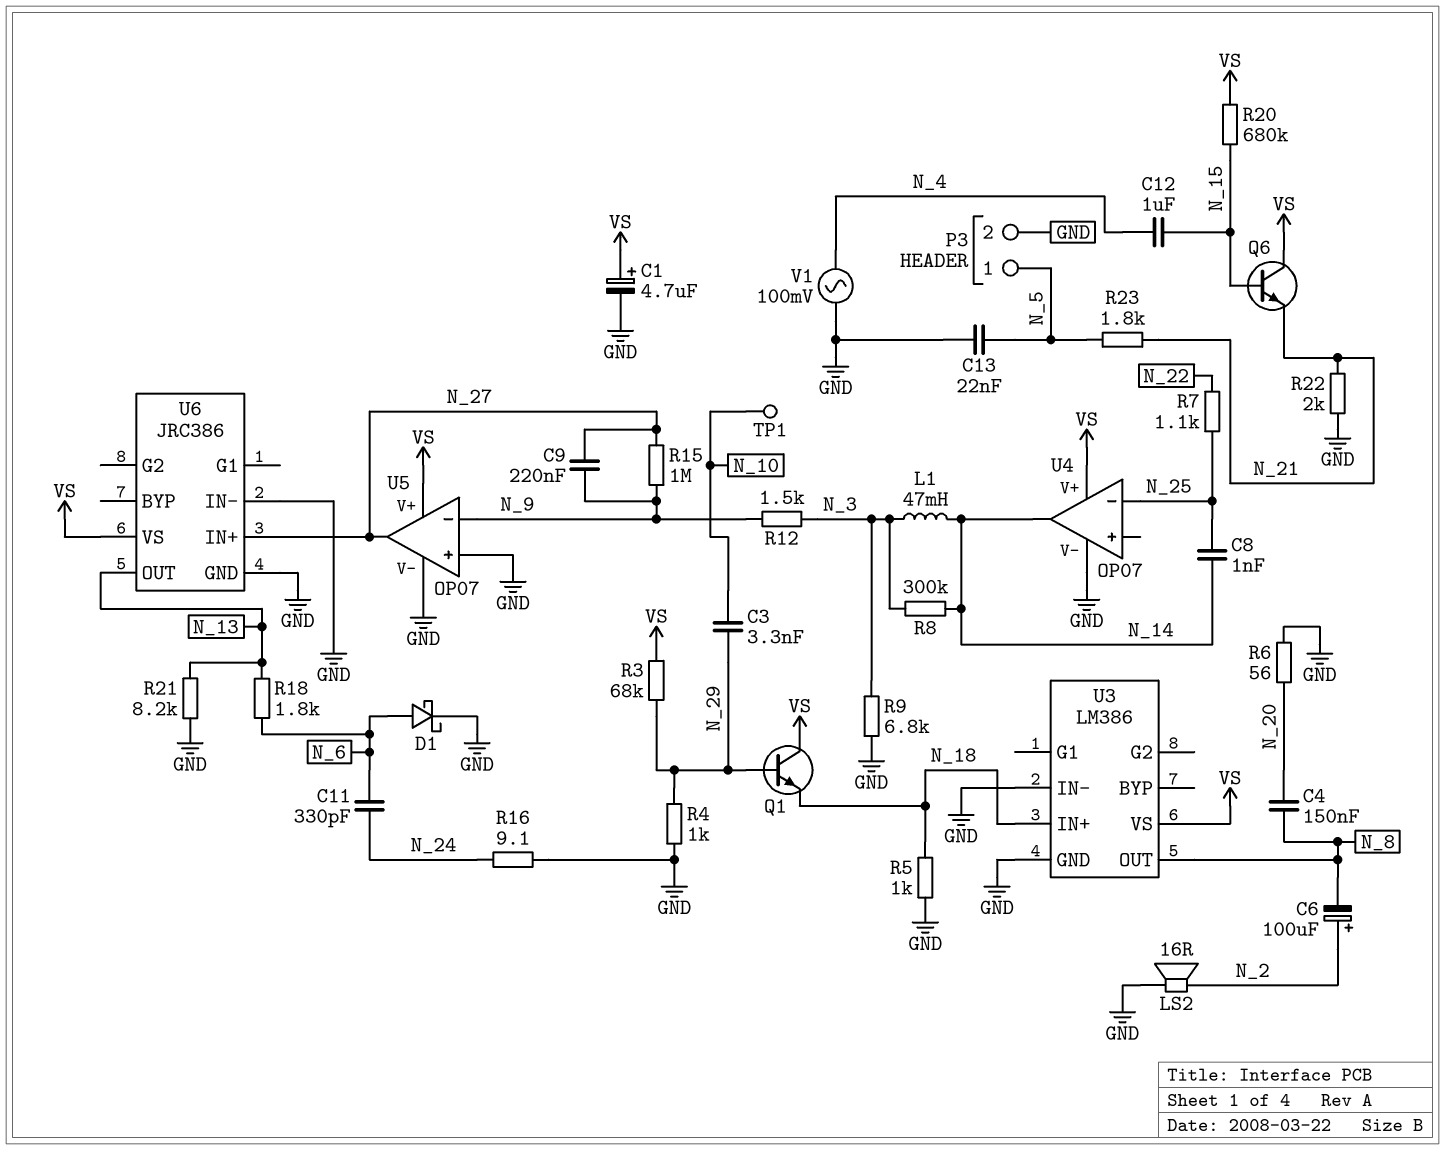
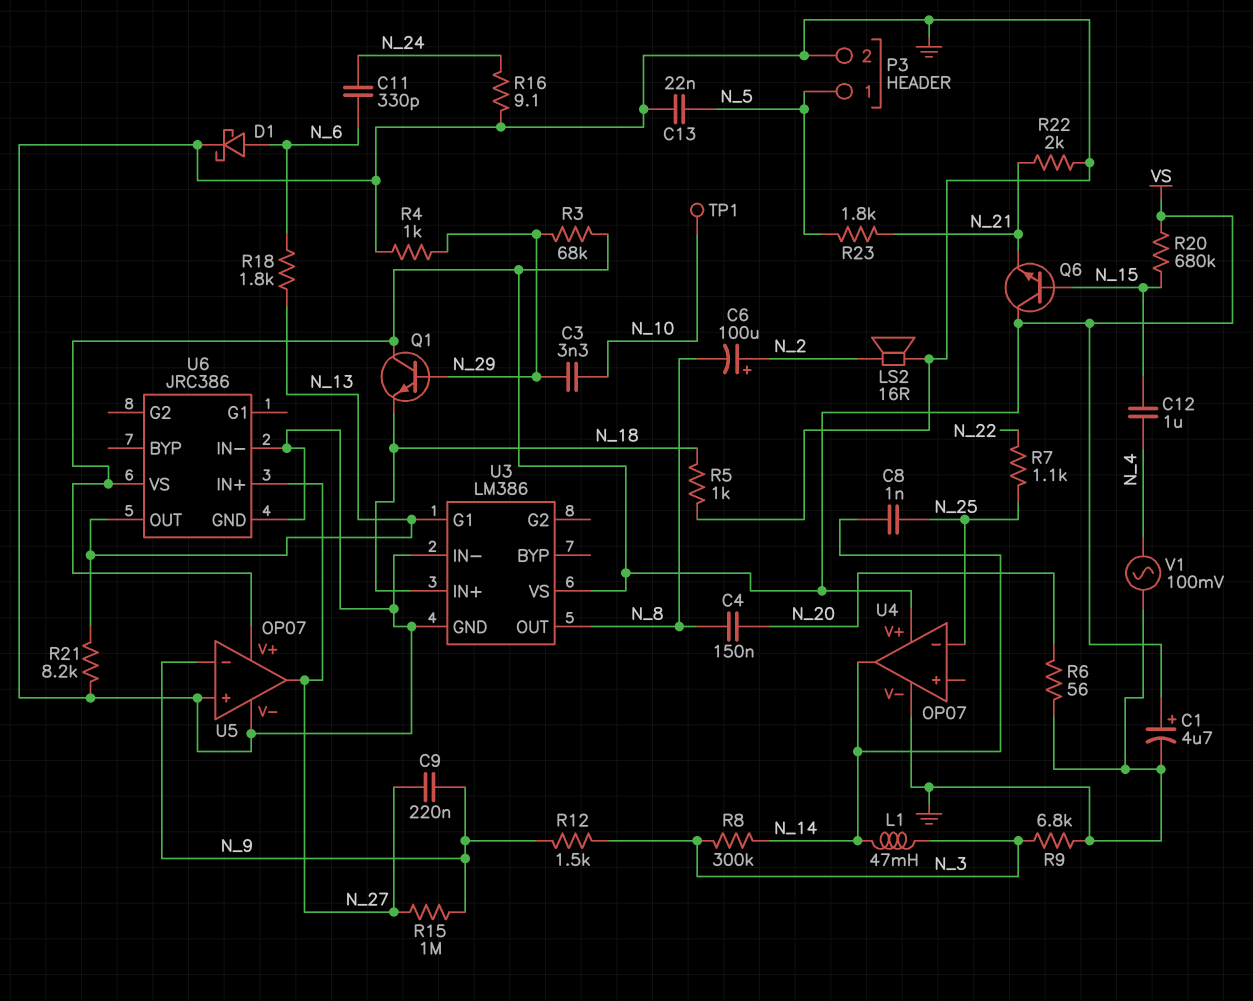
U3 pin G1: none -> N_13

